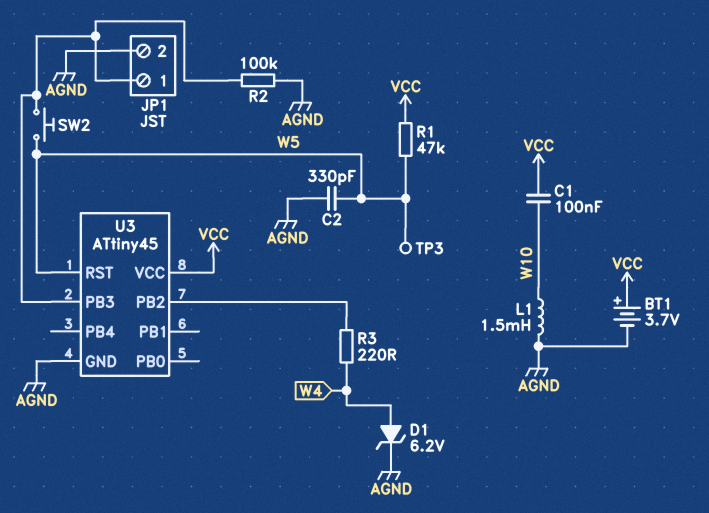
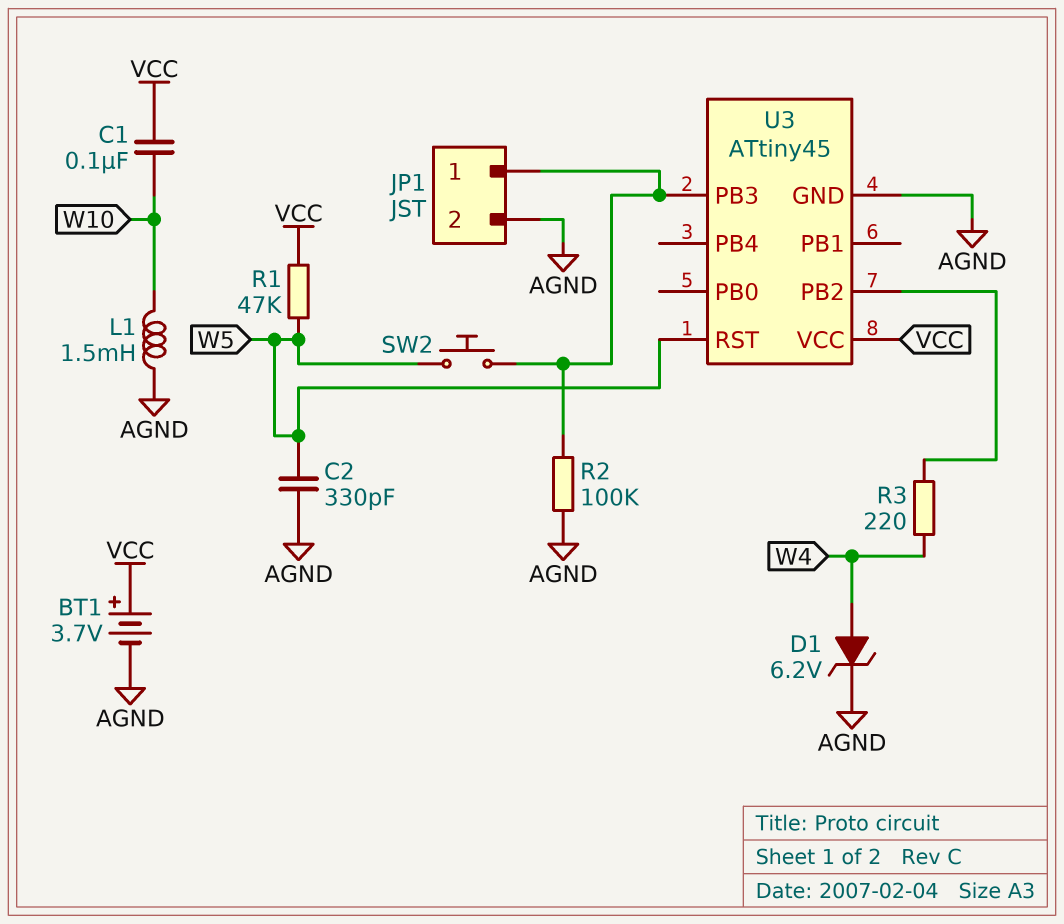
TP3: test point (W5) -> none

